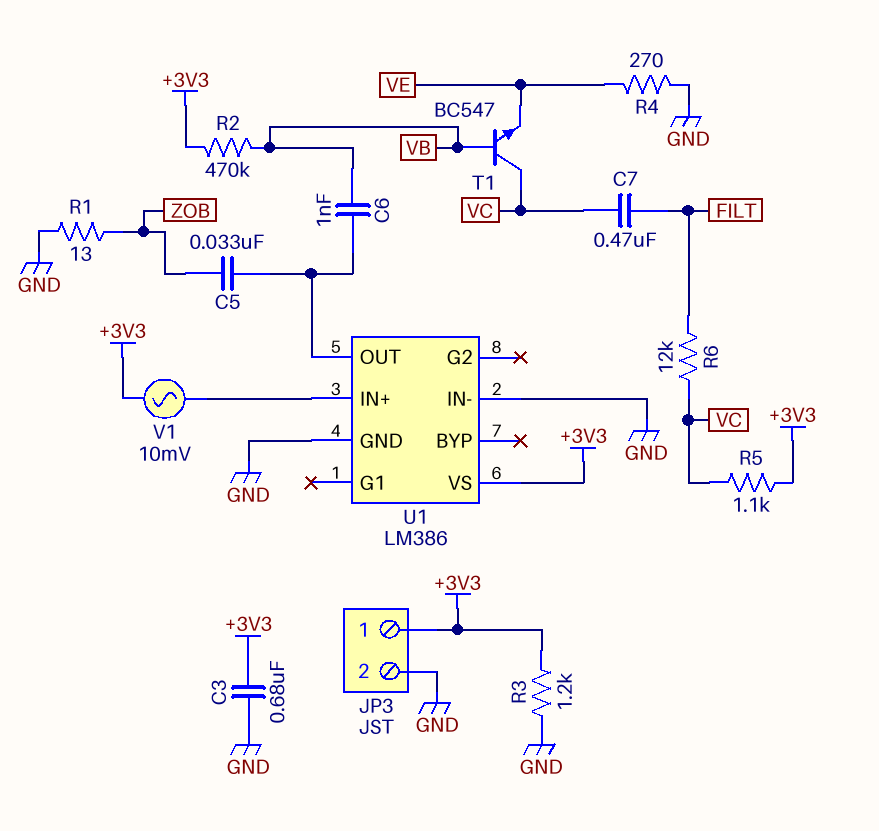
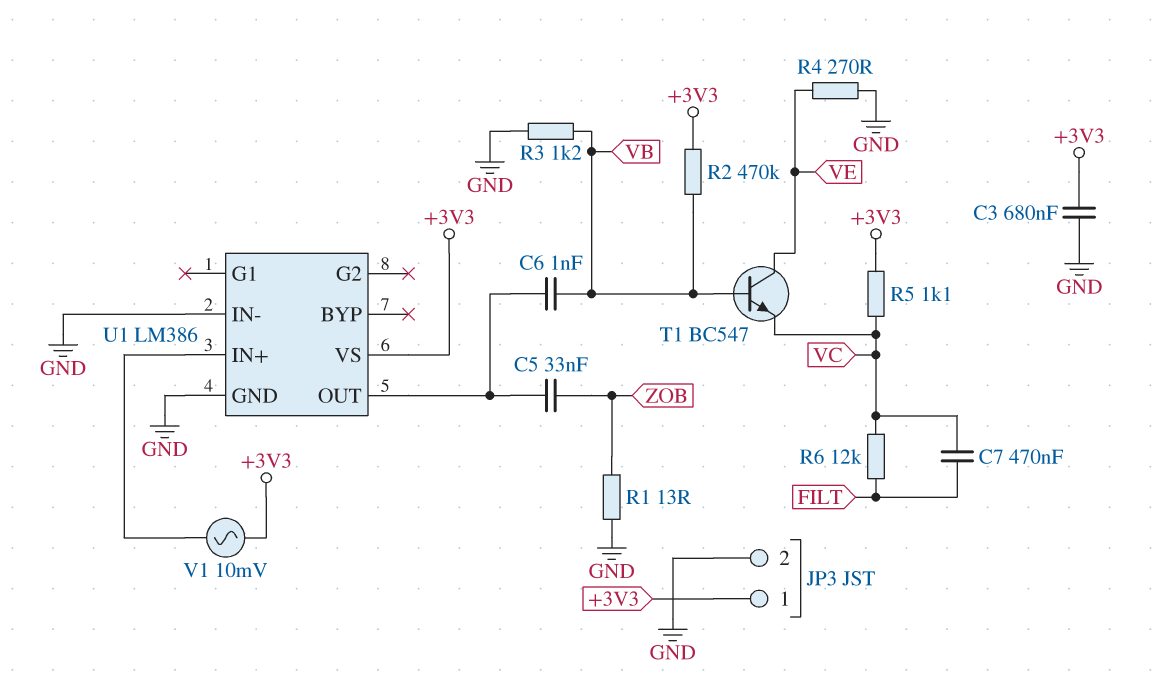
R3: 1.2k (+3V3, GND) -> 1.2k (GND, VB)
T1: NPN BC547 (B VB, C VC, E VE) -> NPN BC547 (B VB, C VE, E VC)

